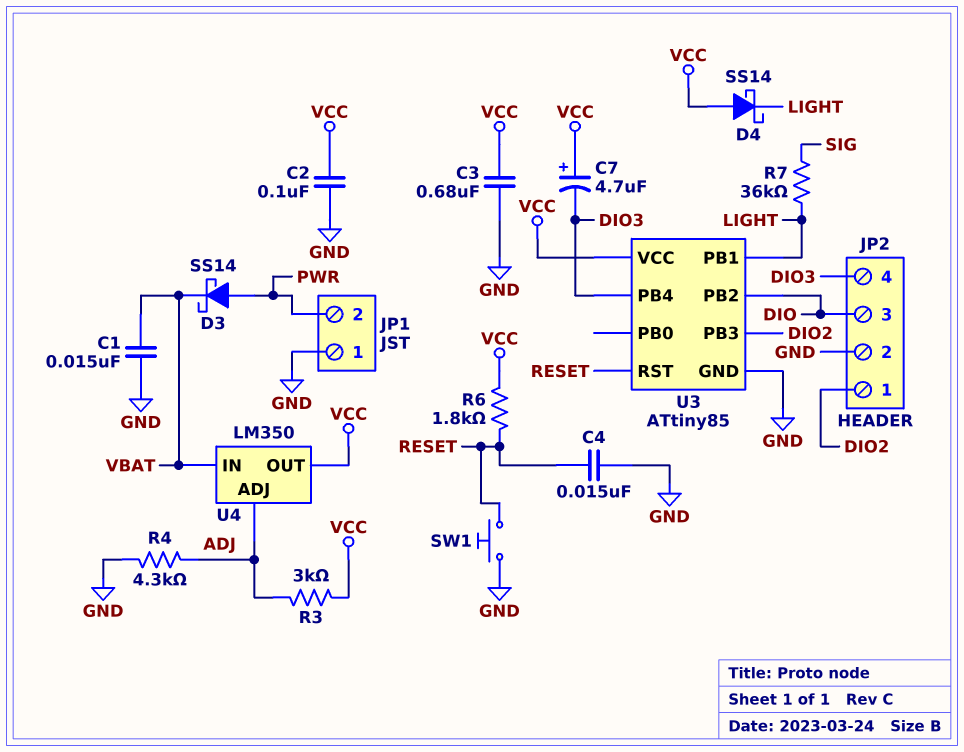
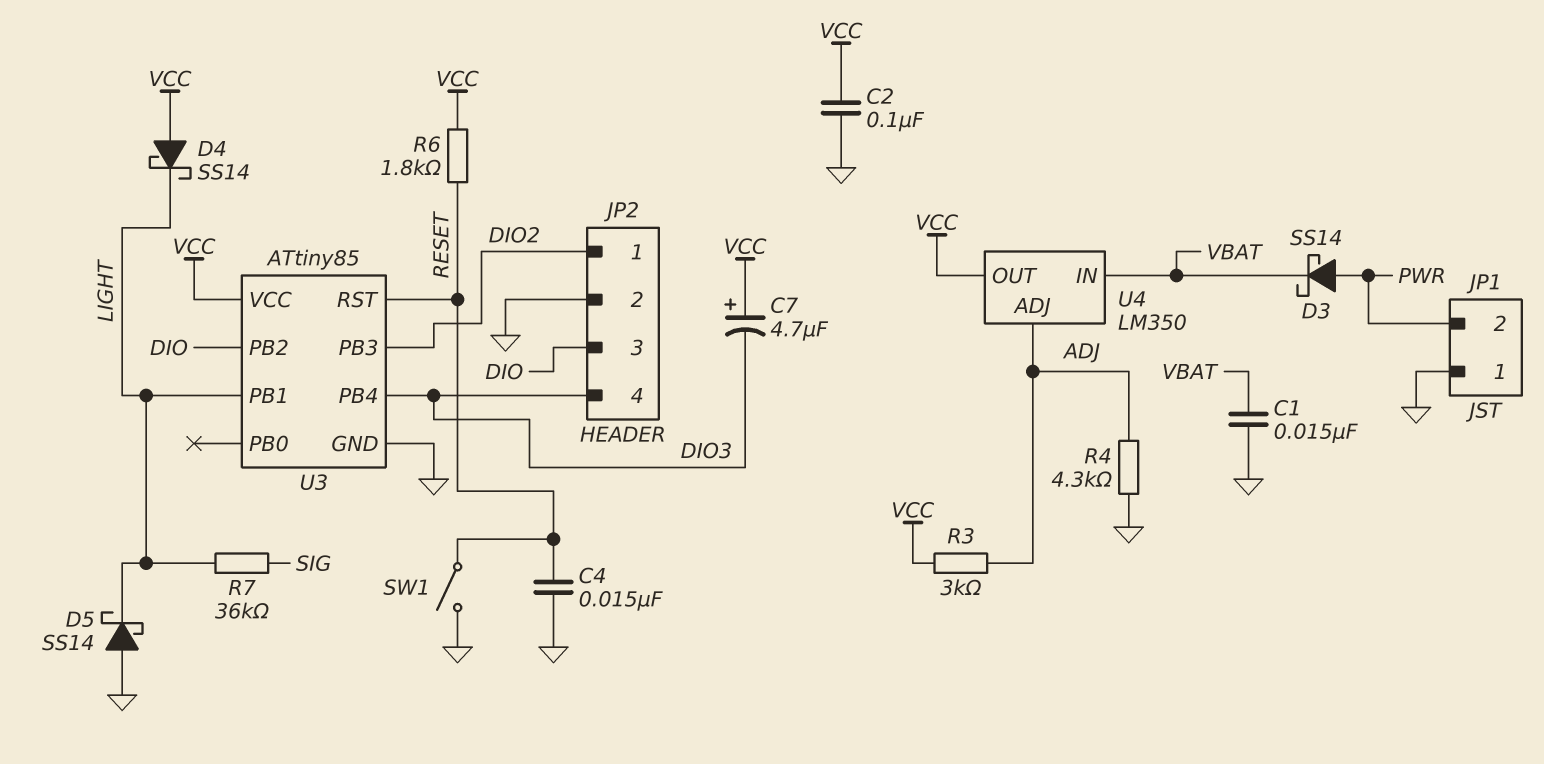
C3: 680nF (GND, VCC) -> none
D5: none -> schottky SS14 (A GND, K LIGHT)
SW1: button (GND, RESET) -> switch (GND, RESET)

